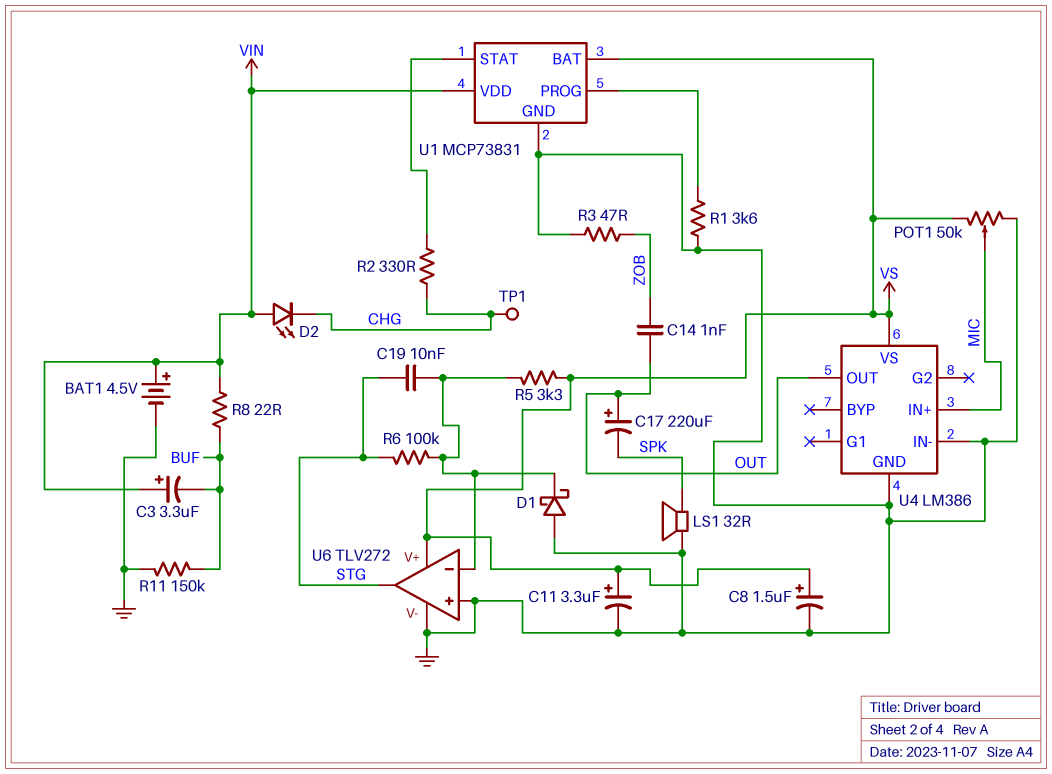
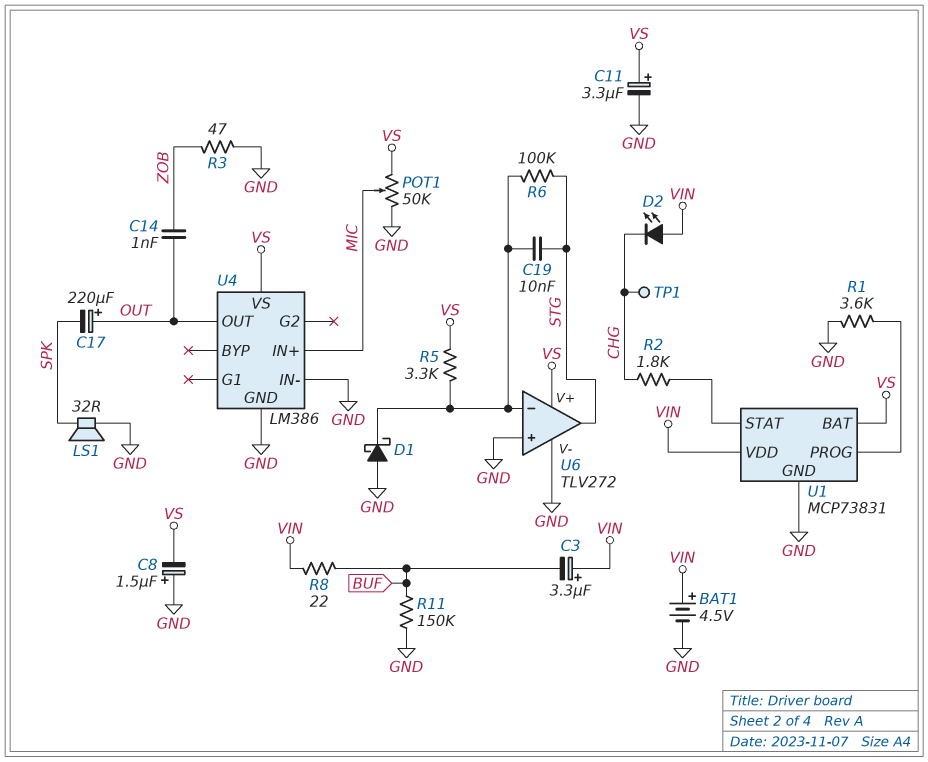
C8: 1.5uF (plus VS, minus GND) -> 1.5uF (plus GND, minus VS)
R2: 330 (CHG, U1/STAT) -> 1.8k (CHG, U1/STAT)

